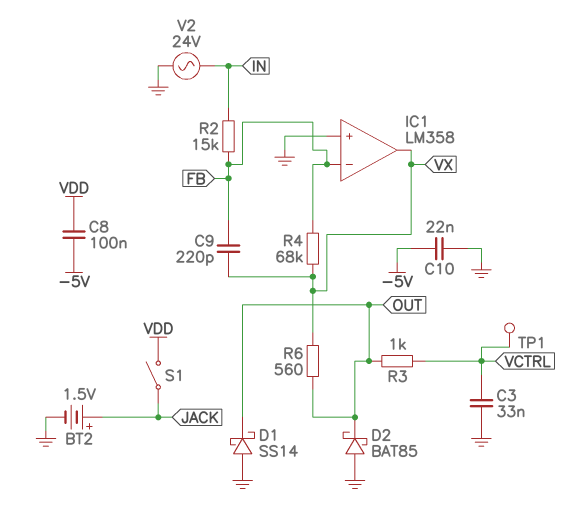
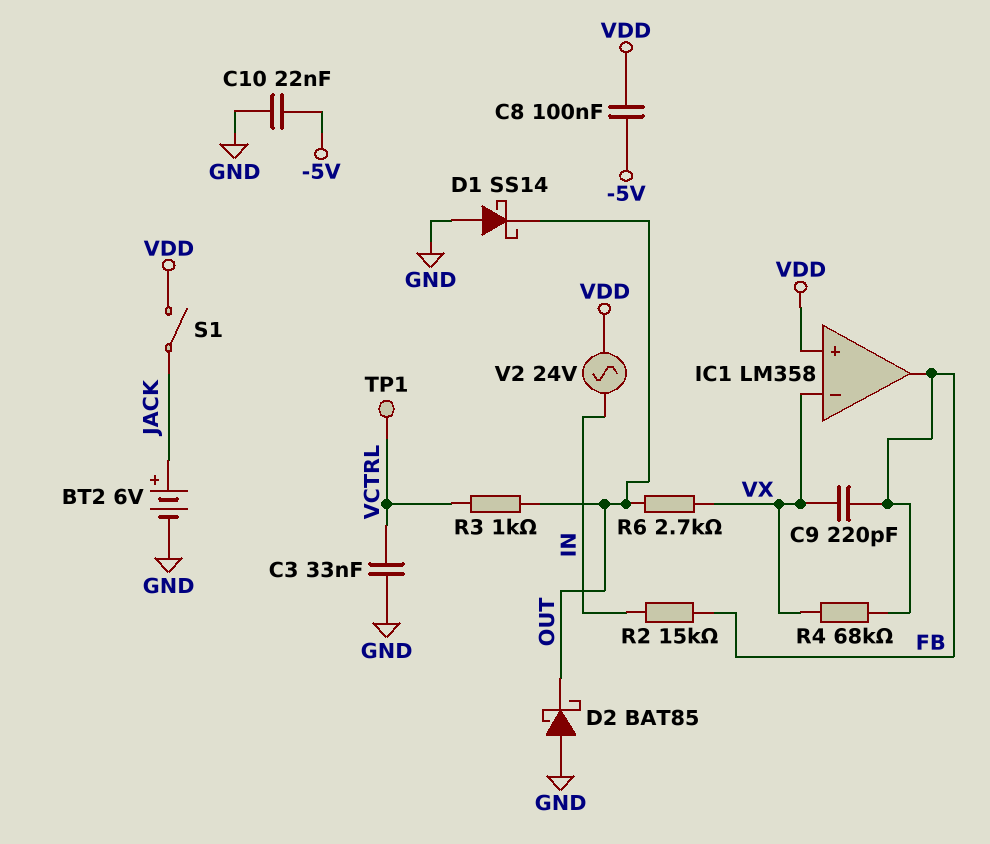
BT2: 1.5V (plus JACK, minus GND) -> 6V (plus JACK, minus GND)
IC1 pin in+: GND -> VDD
IC1 pin in-: FB -> VX
IC1 pin out: VX -> FB
R6: 560 (OUT, VX) -> 2.7k (OUT, VX)
V2: AC 24V (GND, IN) -> AC 24V (IN, VDD)

